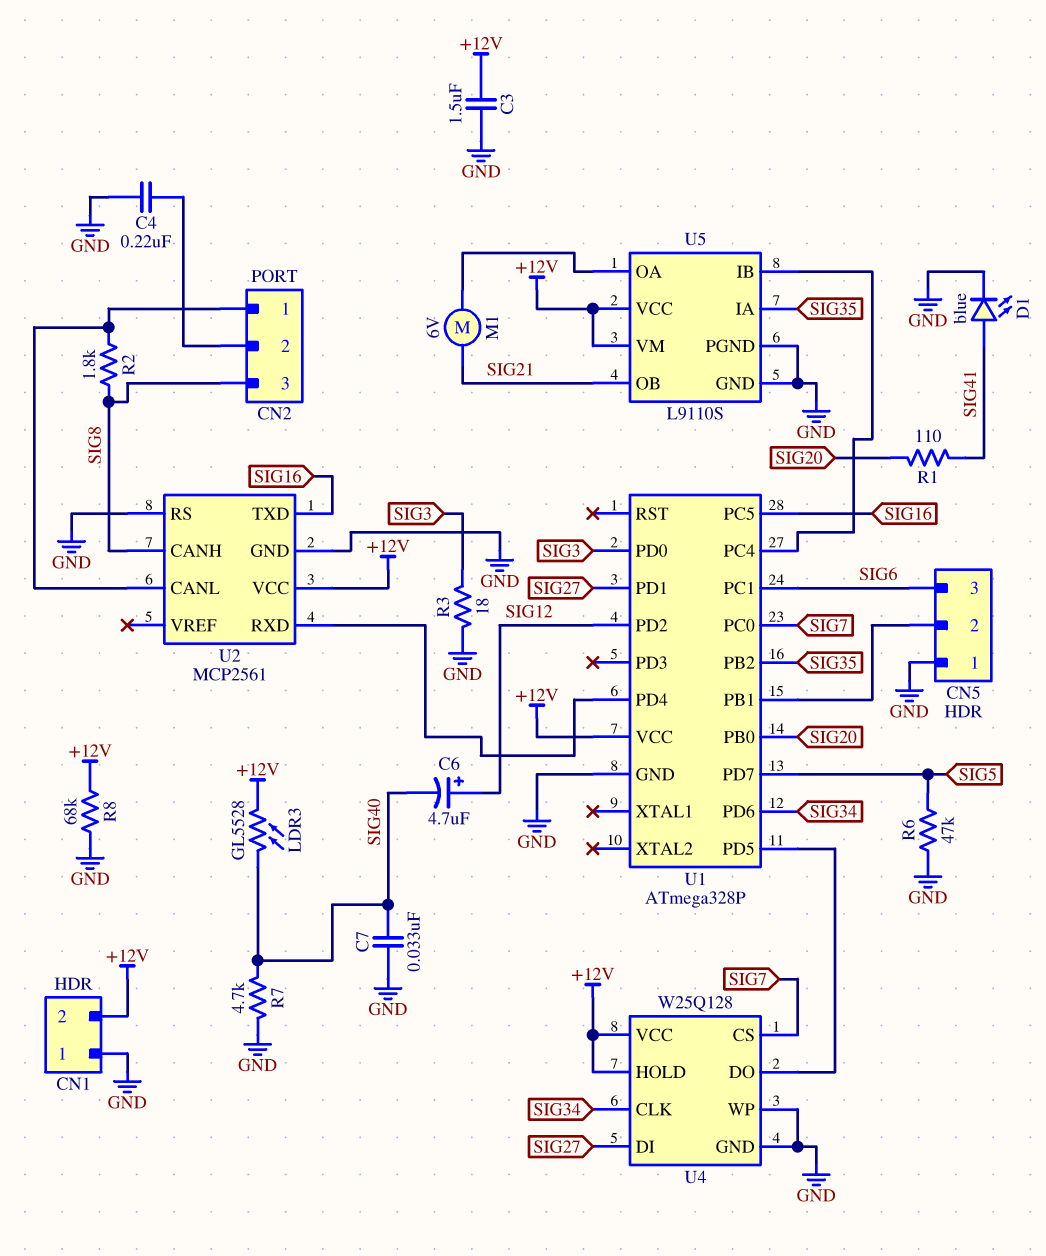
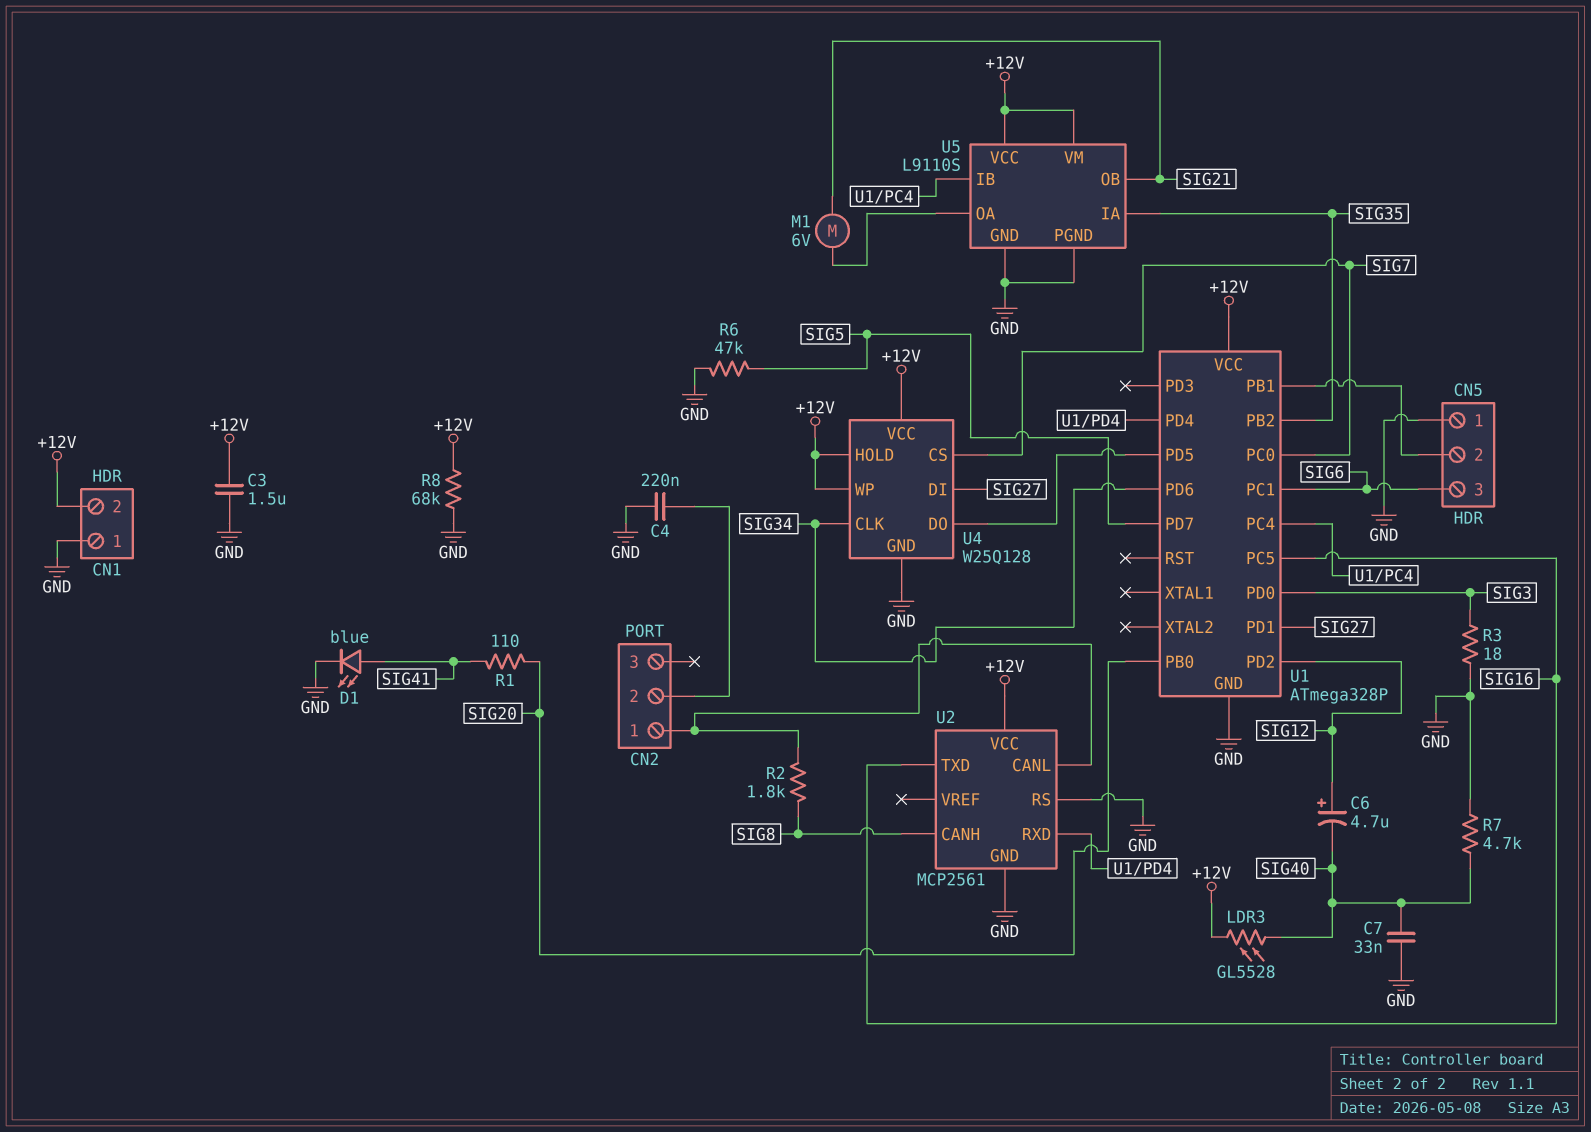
CN2 pin 3: SIG8 -> none
U4 pin WP: GND -> +12V

